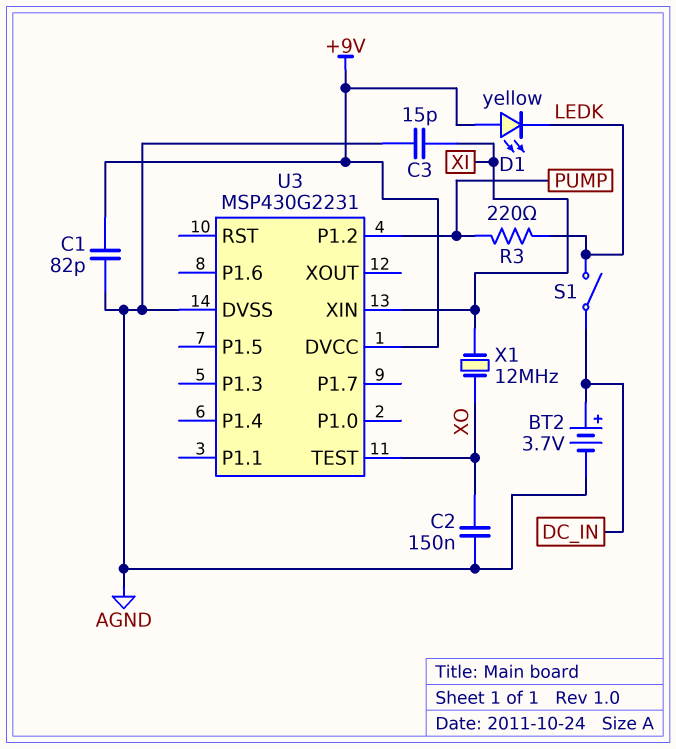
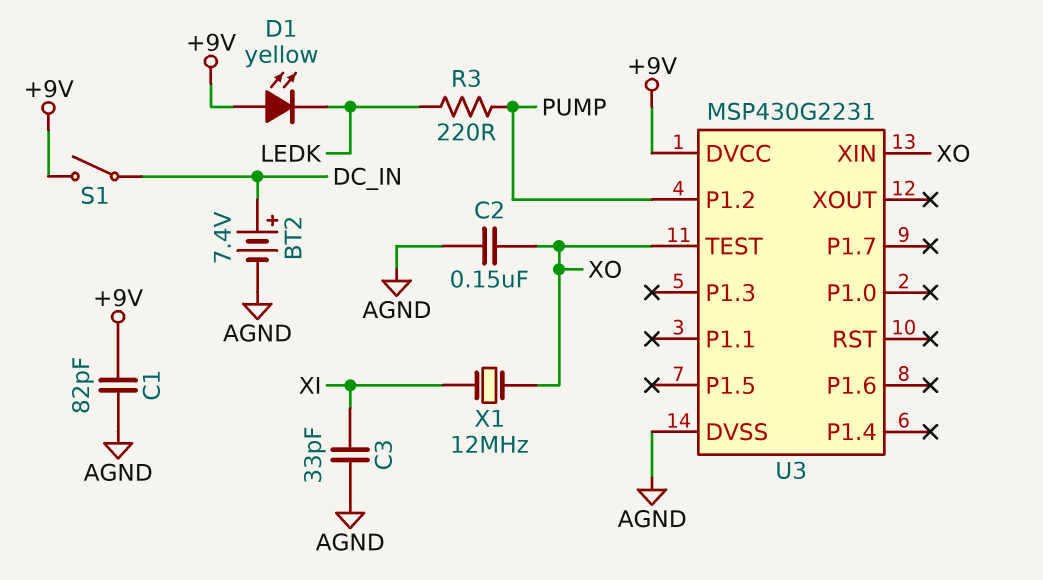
BT2: 3.7V (plus DC_IN, minus AGND) -> 7.4V (plus DC_IN, minus AGND)
C3: 15pF (AGND, XI) -> 33pF (AGND, XI)
S1: switch (DC_IN, LEDK) -> switch (+9V, DC_IN)
U3 pin XIN: XI -> XO

